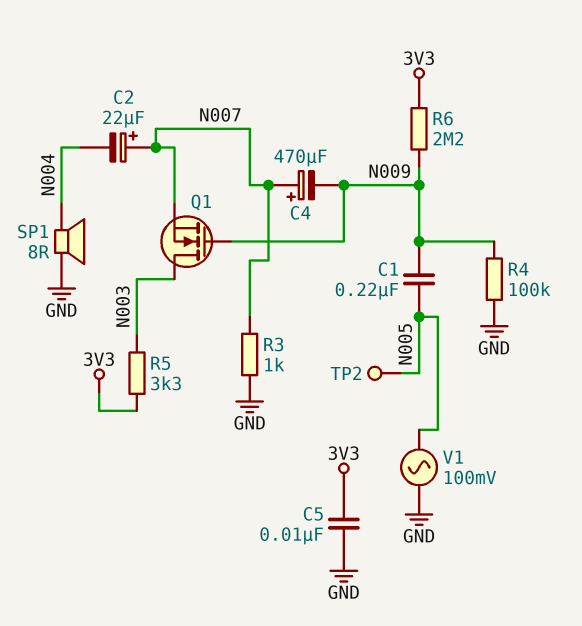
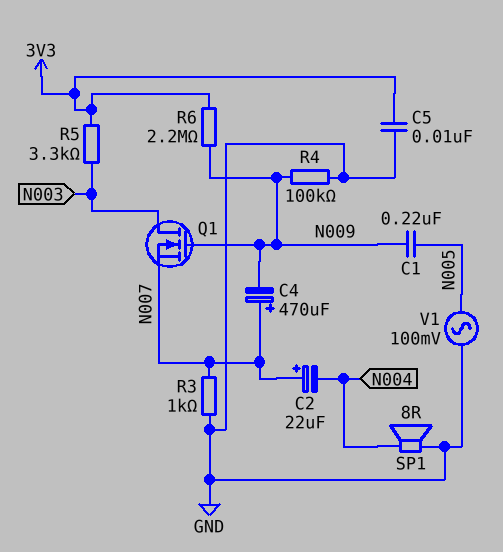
TP2: test point (N005) -> none

